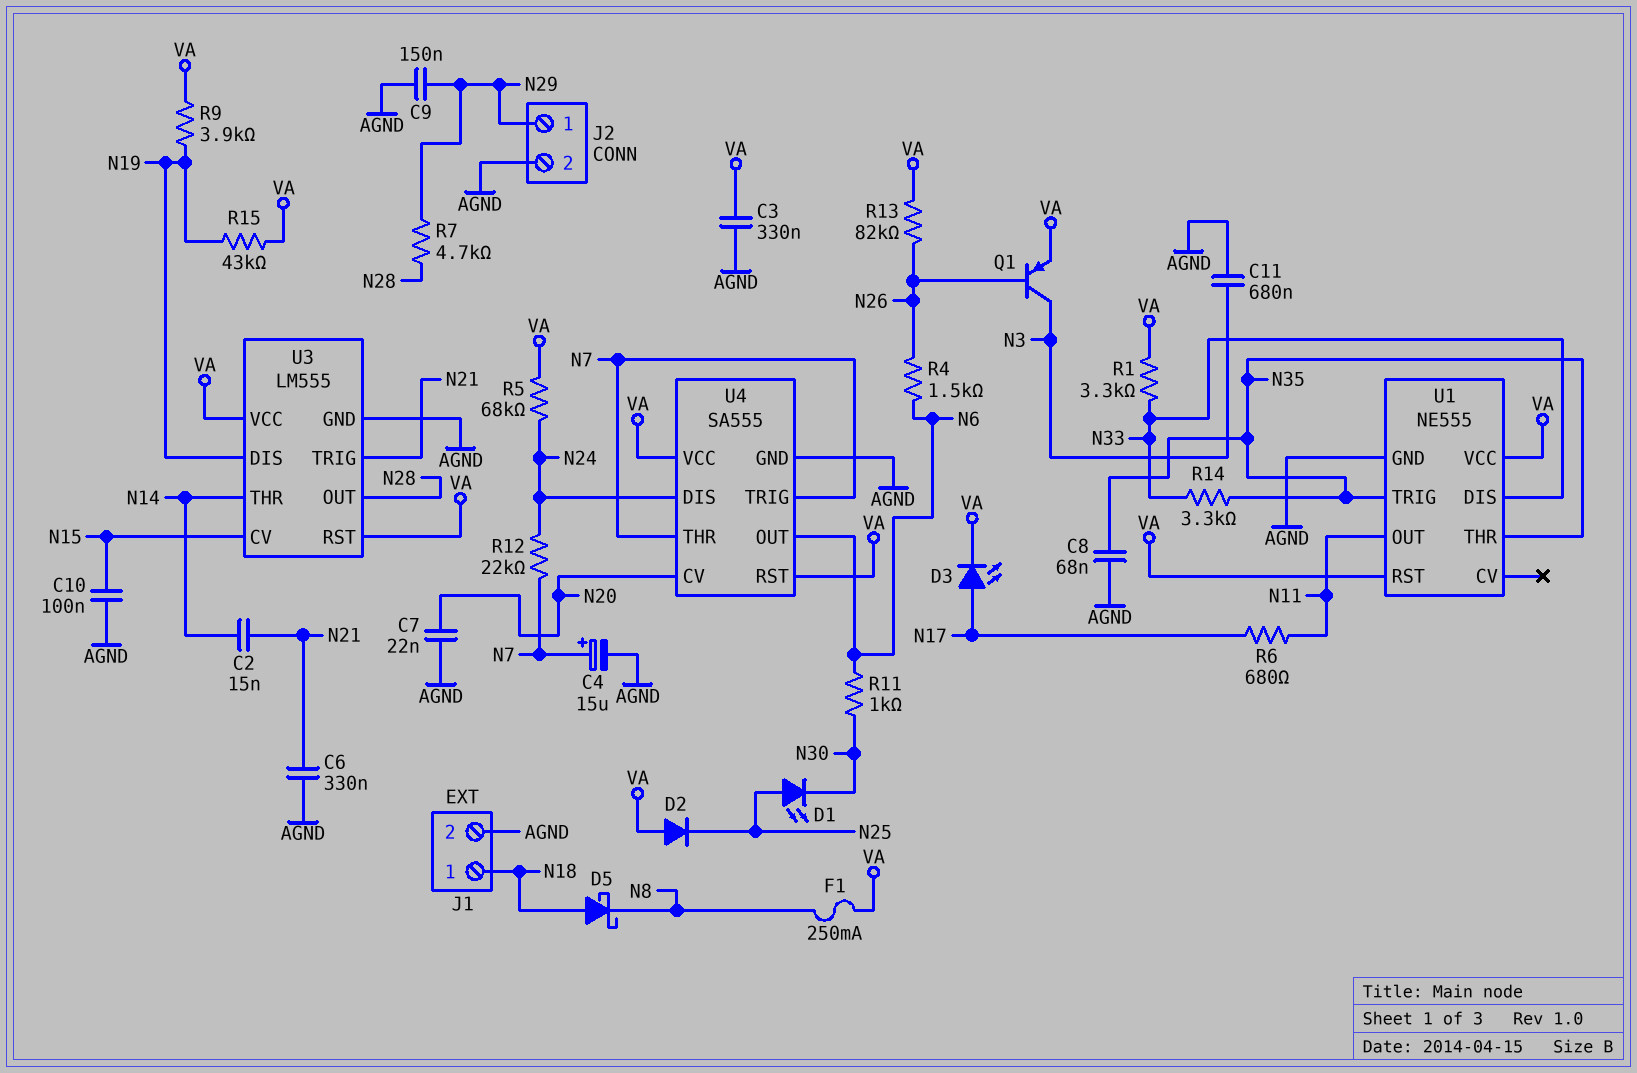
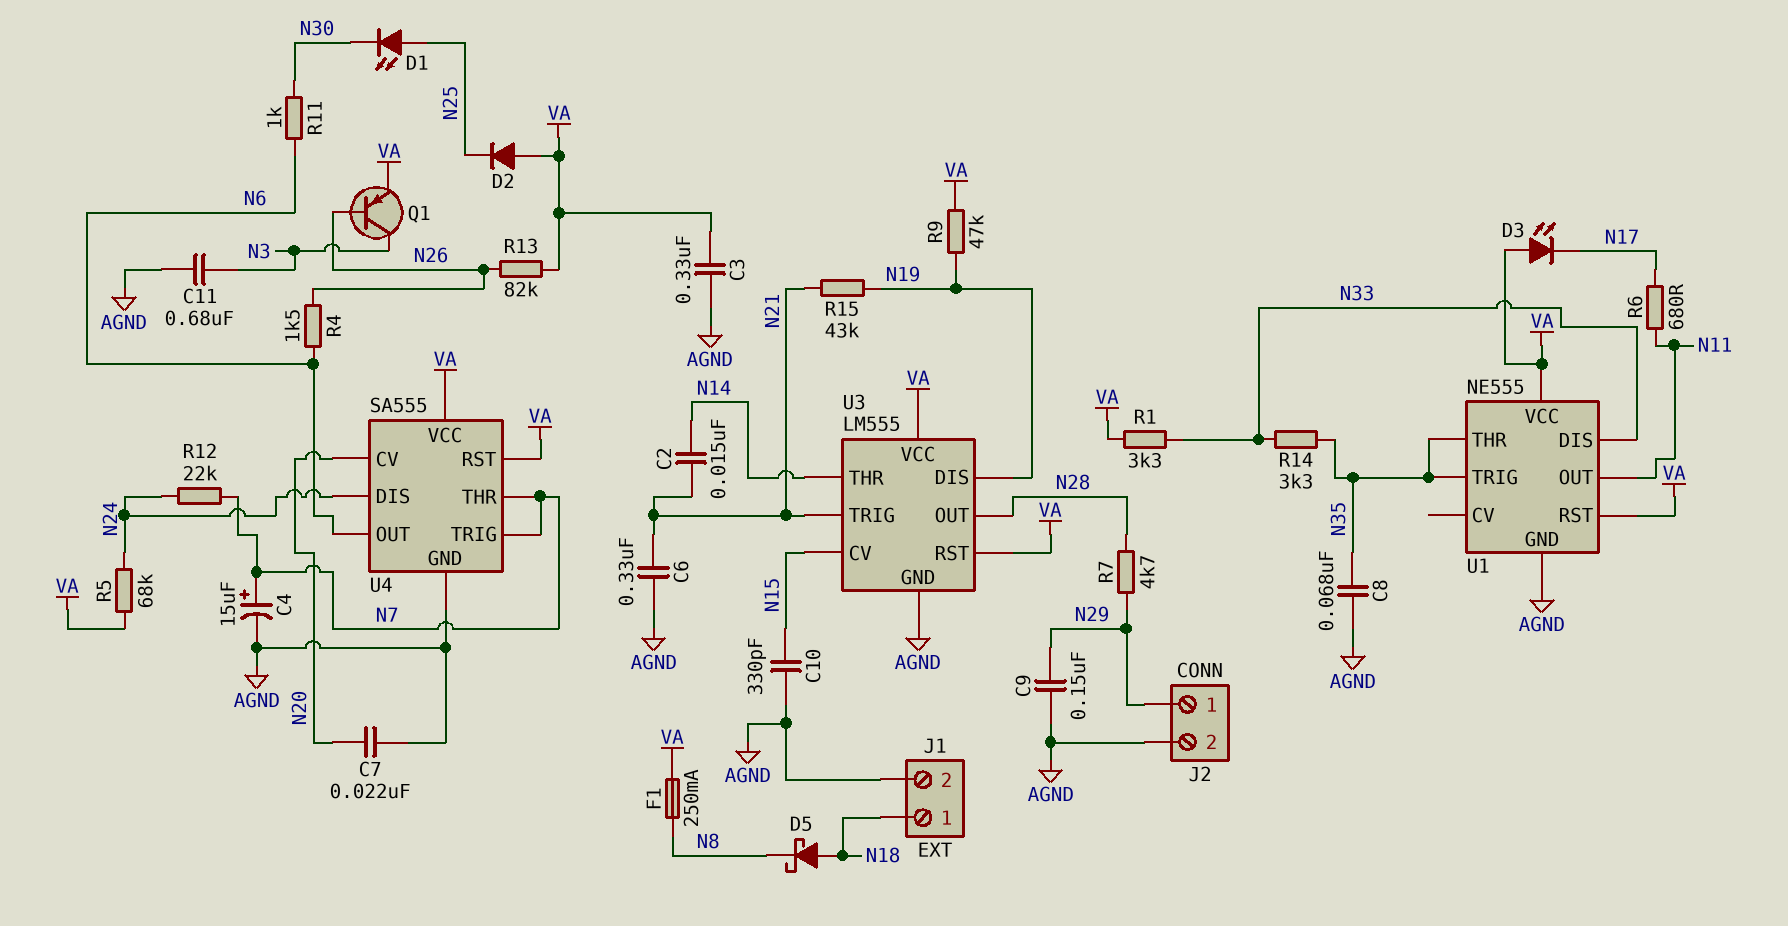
C10: 100nF (AGND, N15) -> 330pF (AGND, N15)
D3: LED (A N17, K VA) -> LED (A VA, K N17)
R9: 3.9k (N19, VA) -> 47k (N19, VA)
R15: 43k (N19, VA) -> 43k (N19, N21)

